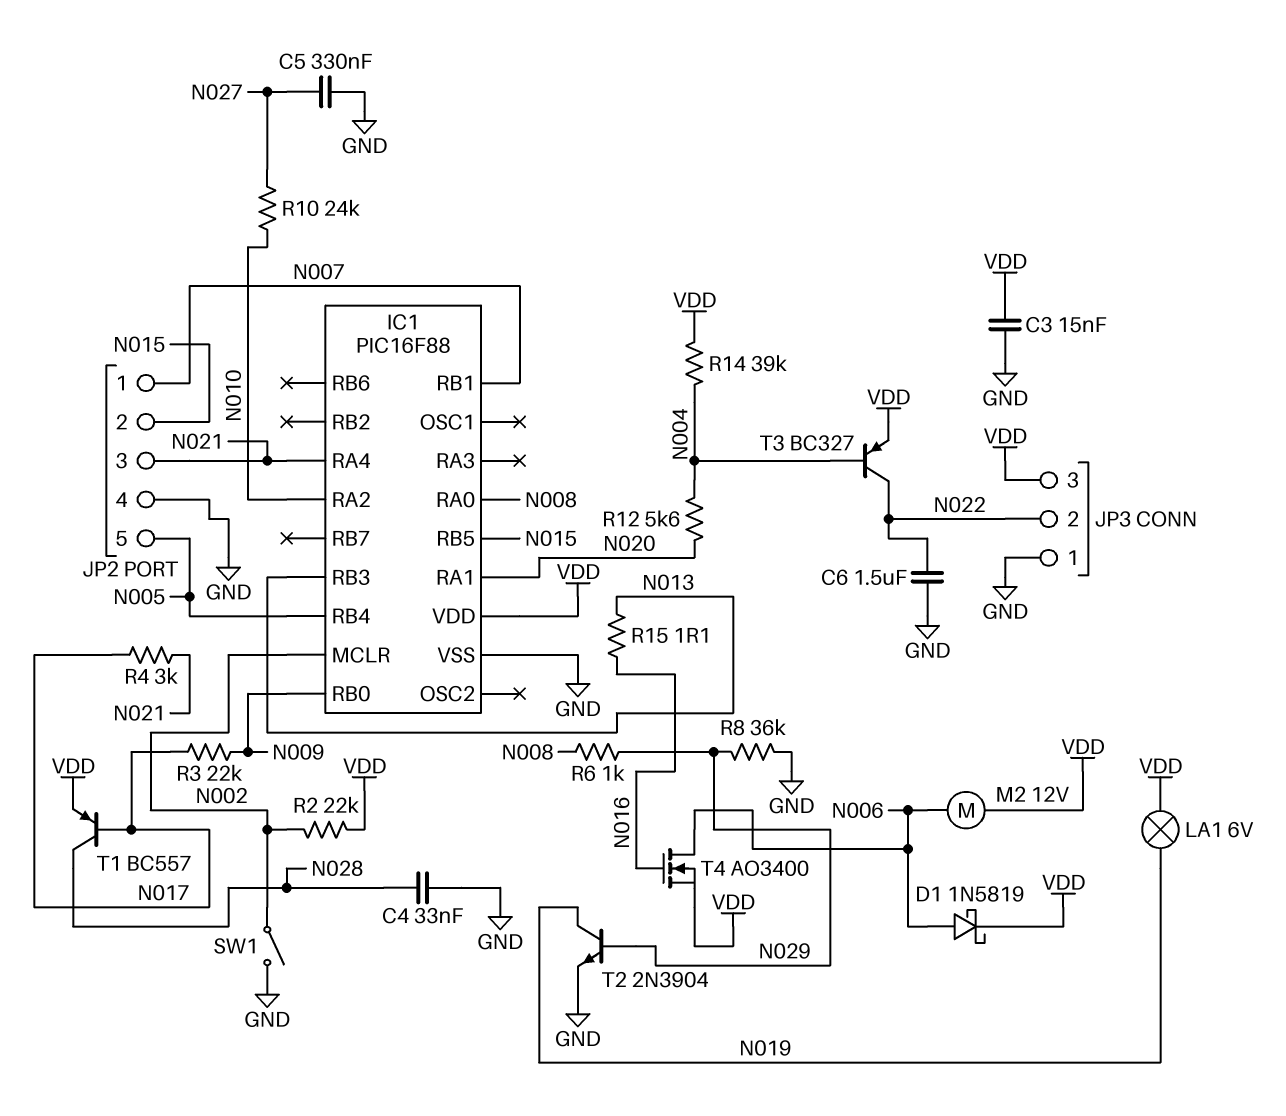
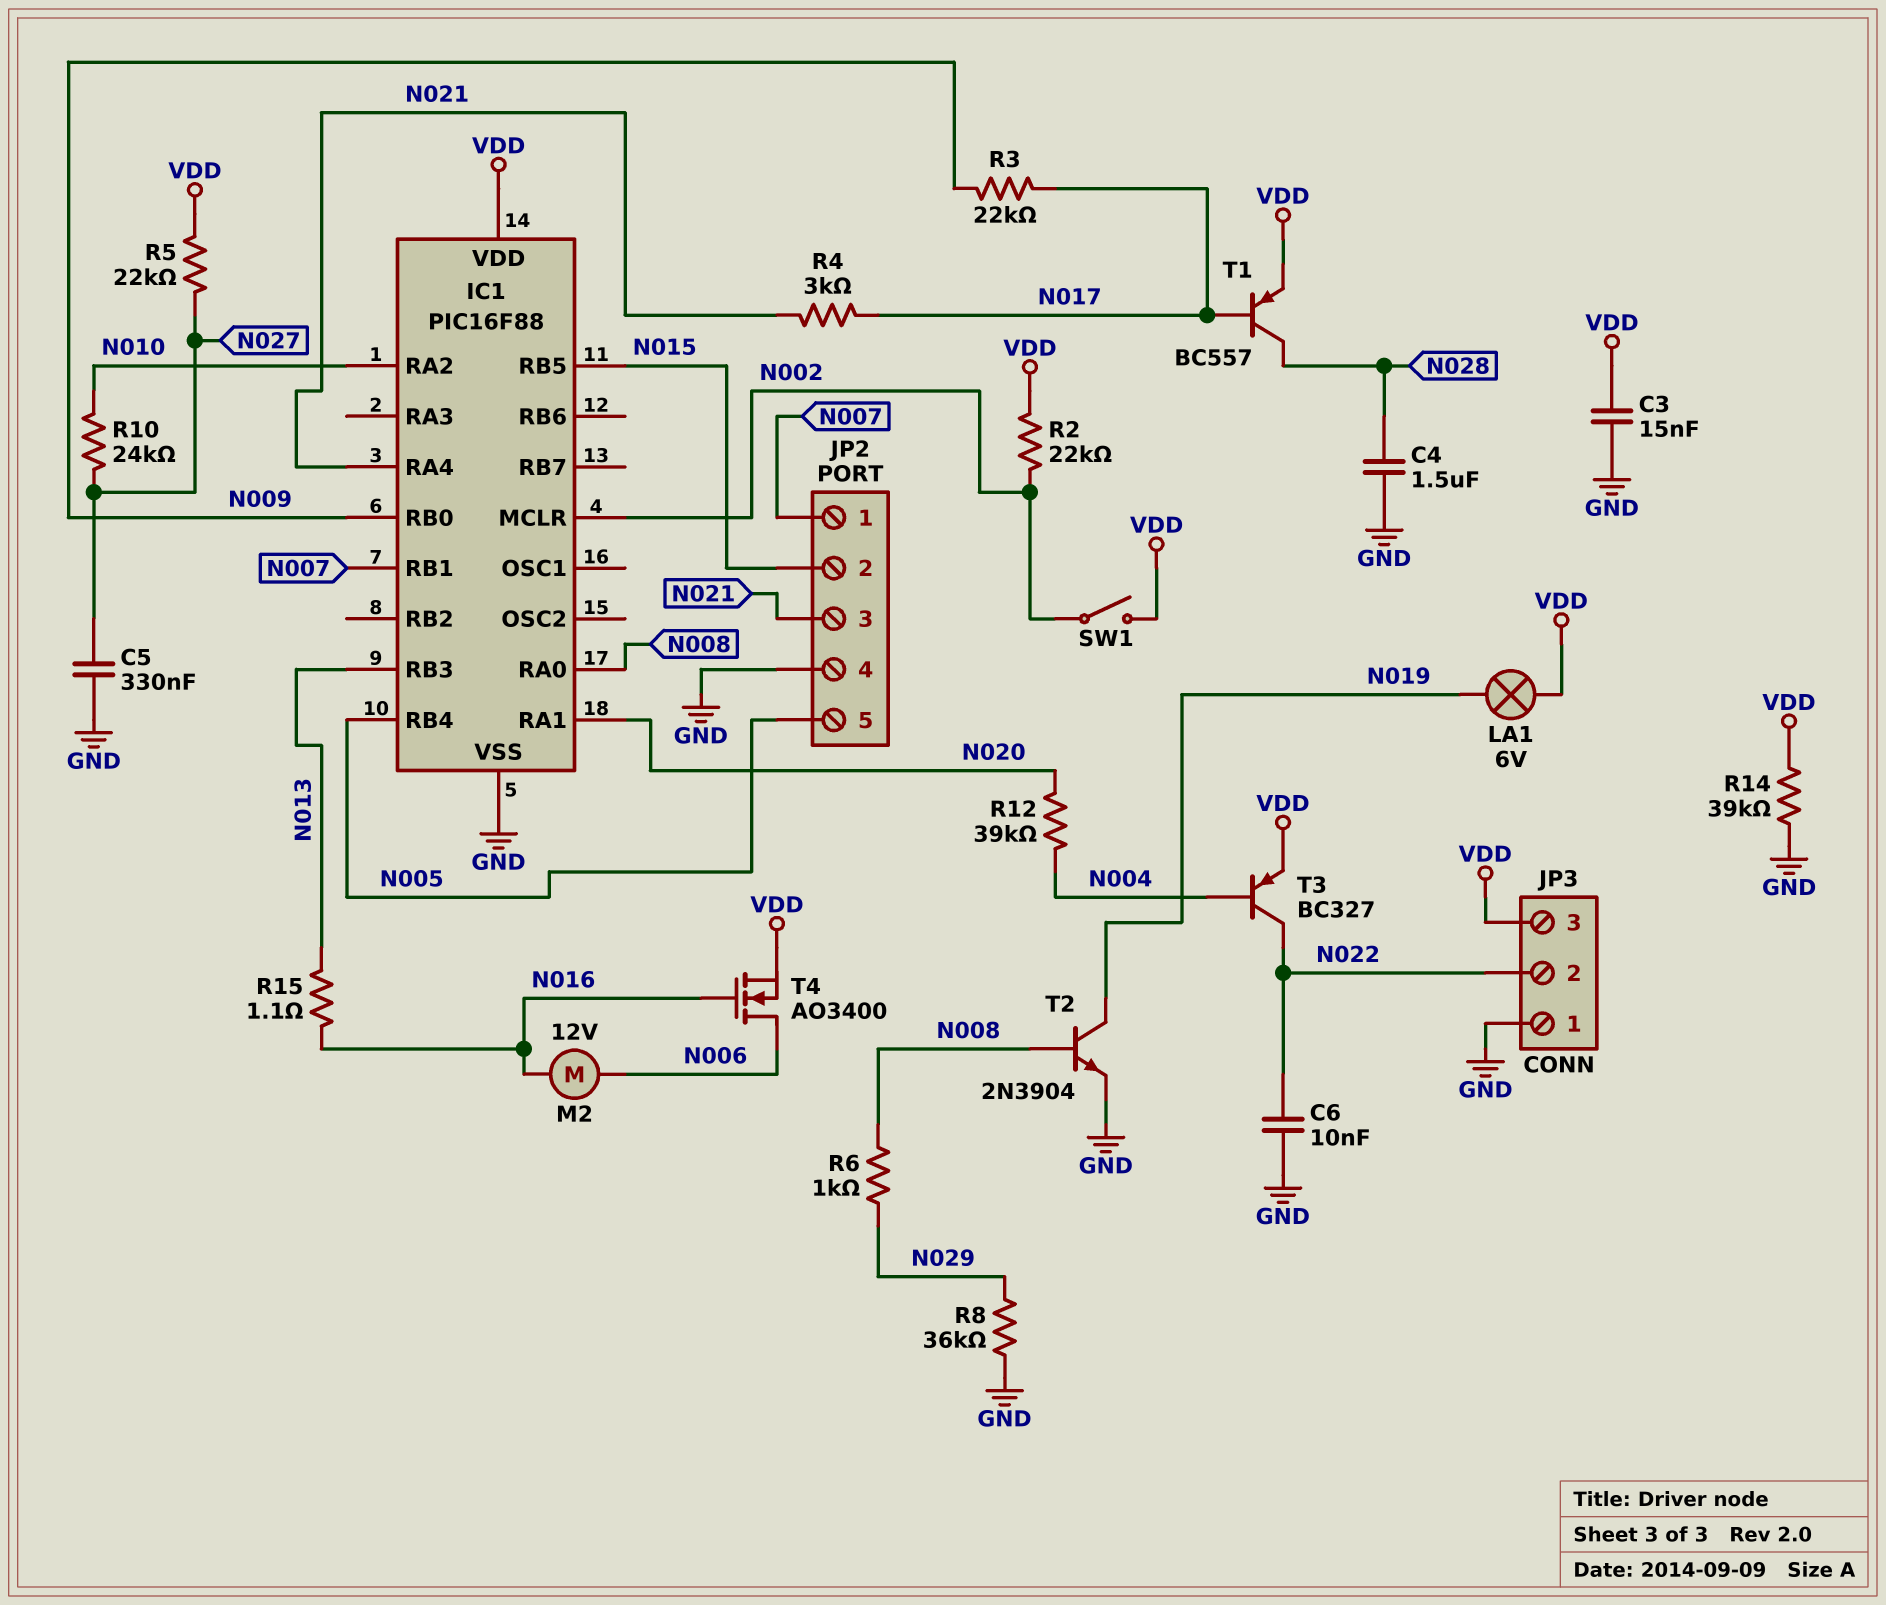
C4: 33nF (GND, N028) -> 1.5uF (GND, N028)
C6: 1.5uF (GND, N022) -> 10nF (GND, N022)
D1: schottky 1N5819 (A N006, K VDD) -> none
M2: motor 12V (N006, VDD) -> motor 12V (N006, N016)
R5: none -> 22k (N027, VDD)
R12: 5.6k (N004, N020) -> 39k (N004, N020)
R14: 39k (N004, VDD) -> 39k (GND, VDD)
SW1: switch (GND, N002) -> switch (N002, VDD)
T2: NPN 2N3904 (B N029, C N019, E GND) -> NPN 2N3904 (B N008, C N019, E GND)

